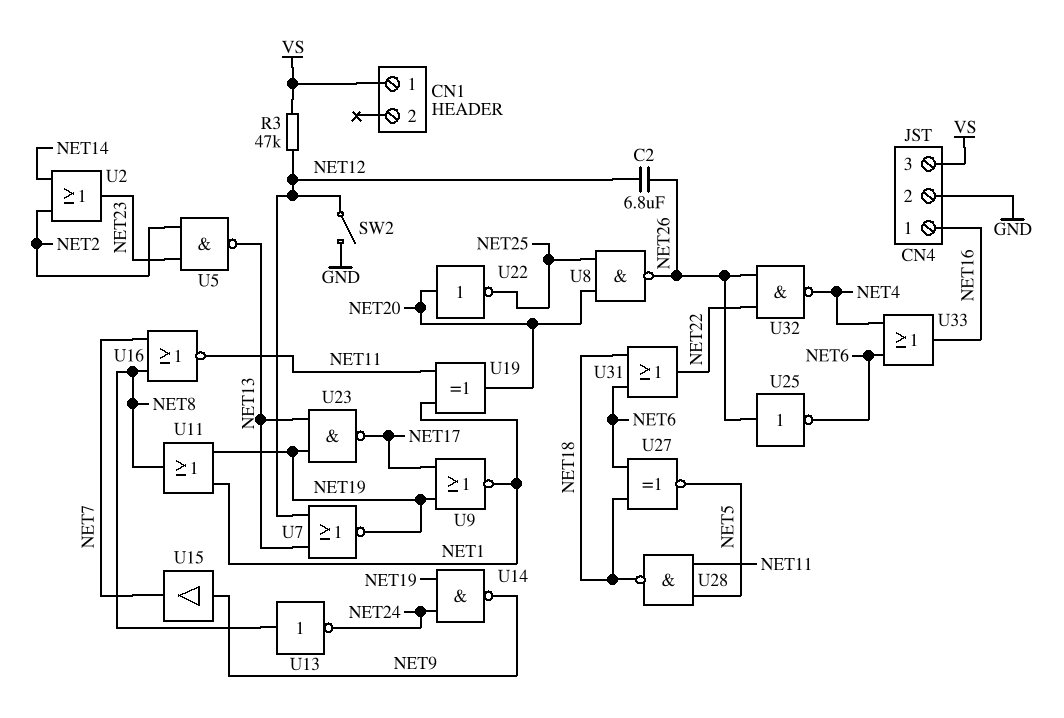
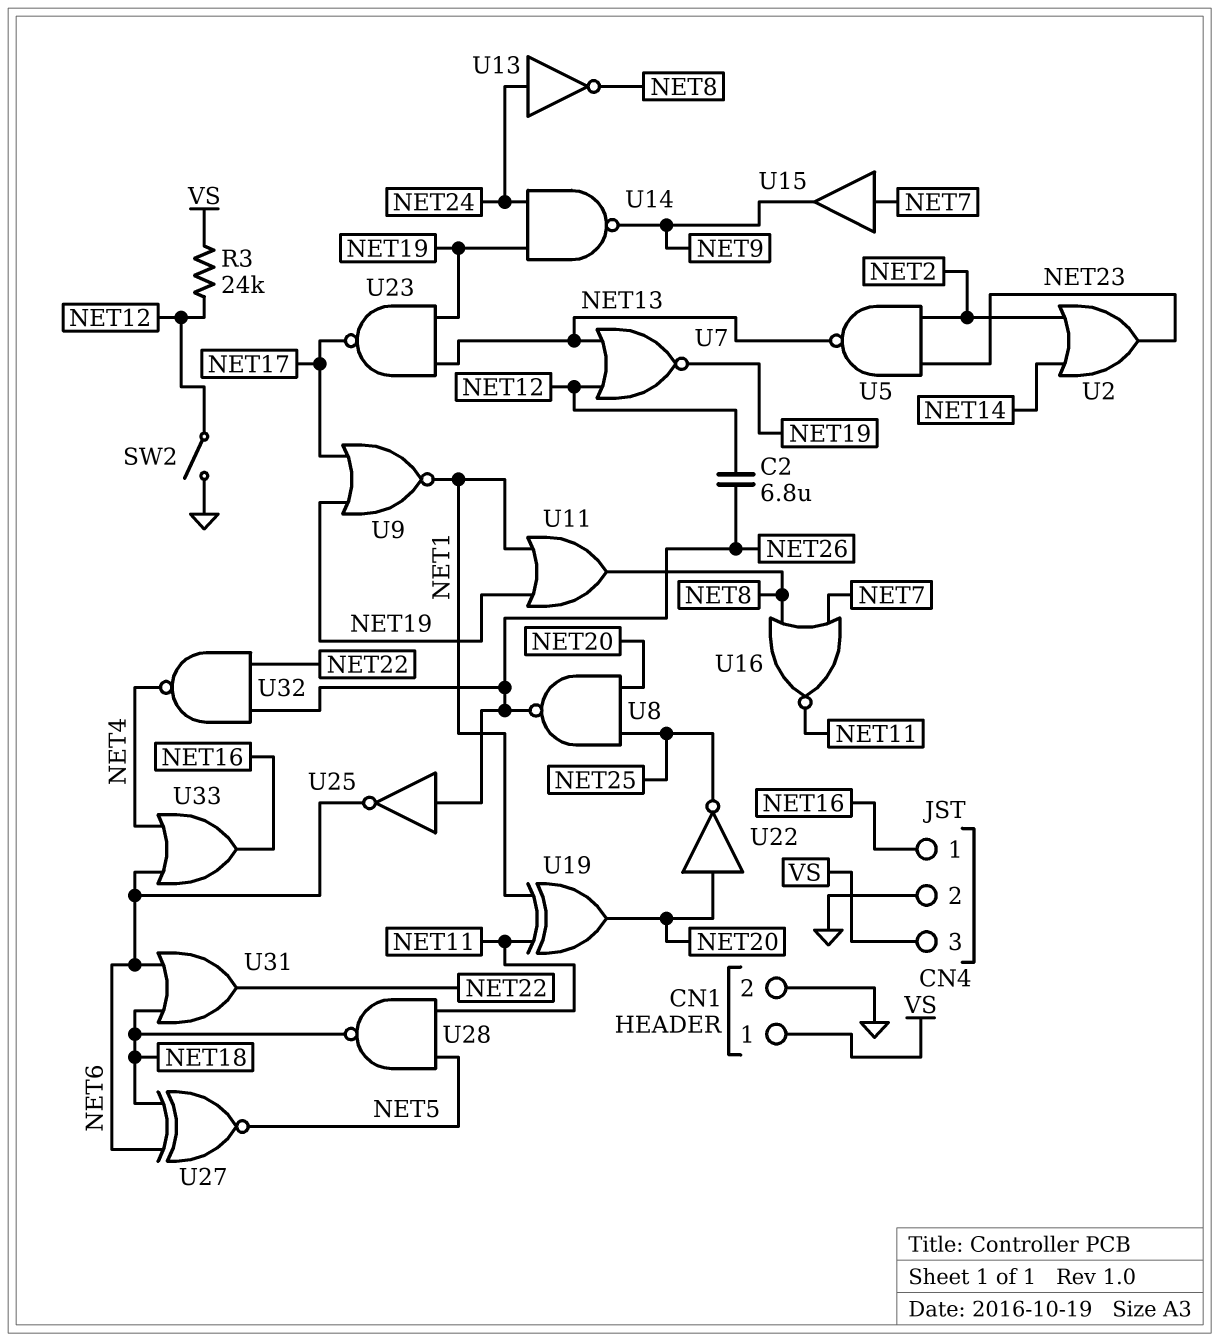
CN1 pin 2: none -> GND
R3: 47k (NET12, VS) -> 24k (NET12, VS)
U13: NOT (in NET8, out NET24) -> NOT (in NET24, out NET8)
U15: buffer (in NET9, out NET7) -> buffer (in NET7, out NET9)

